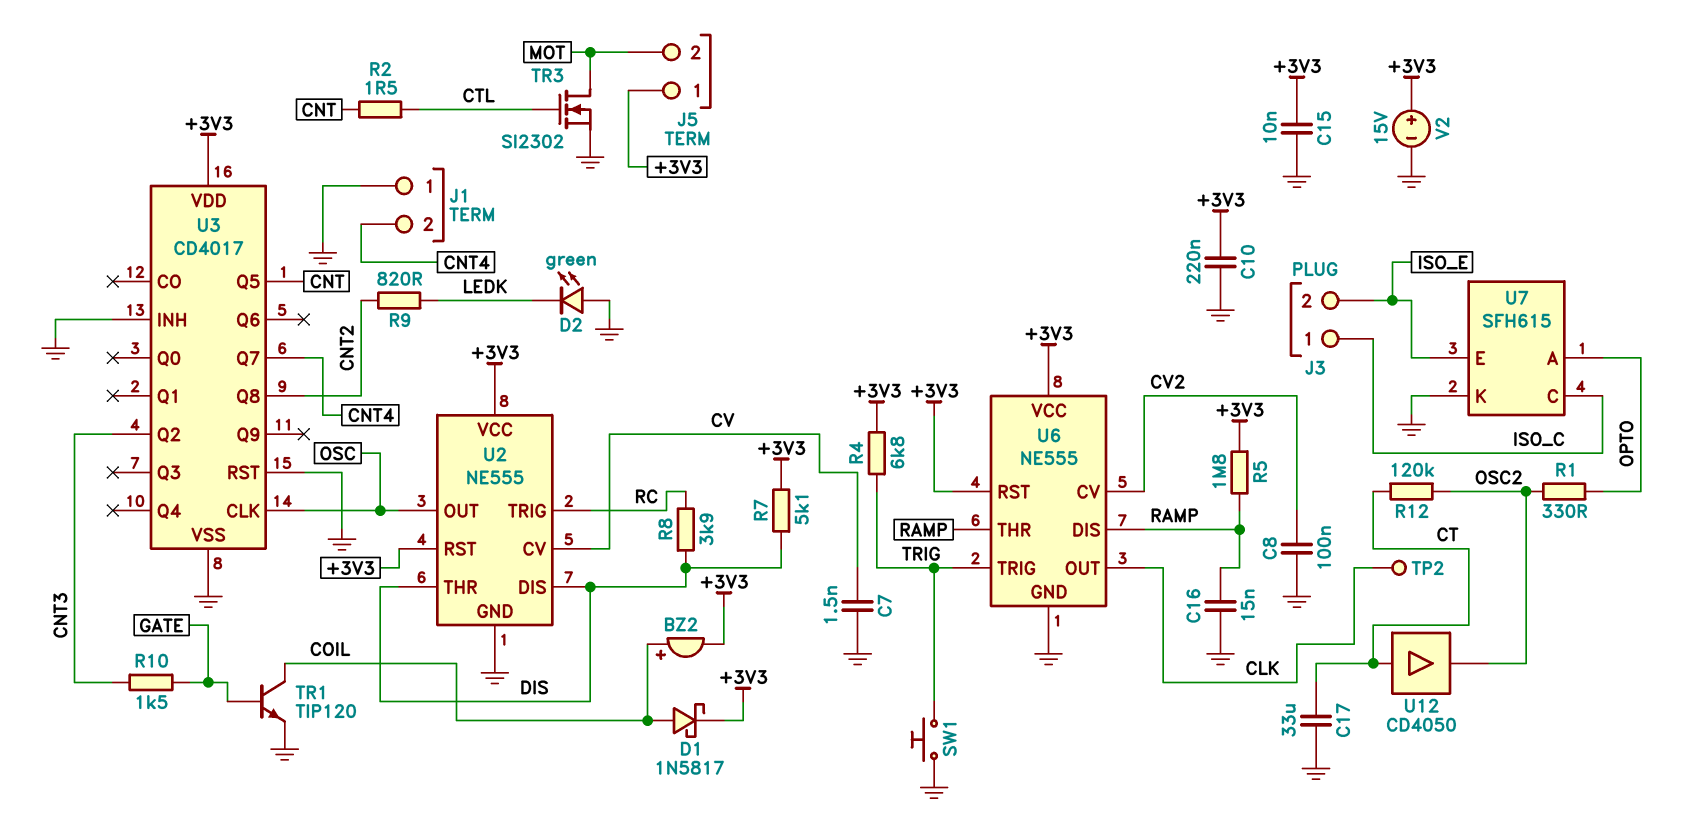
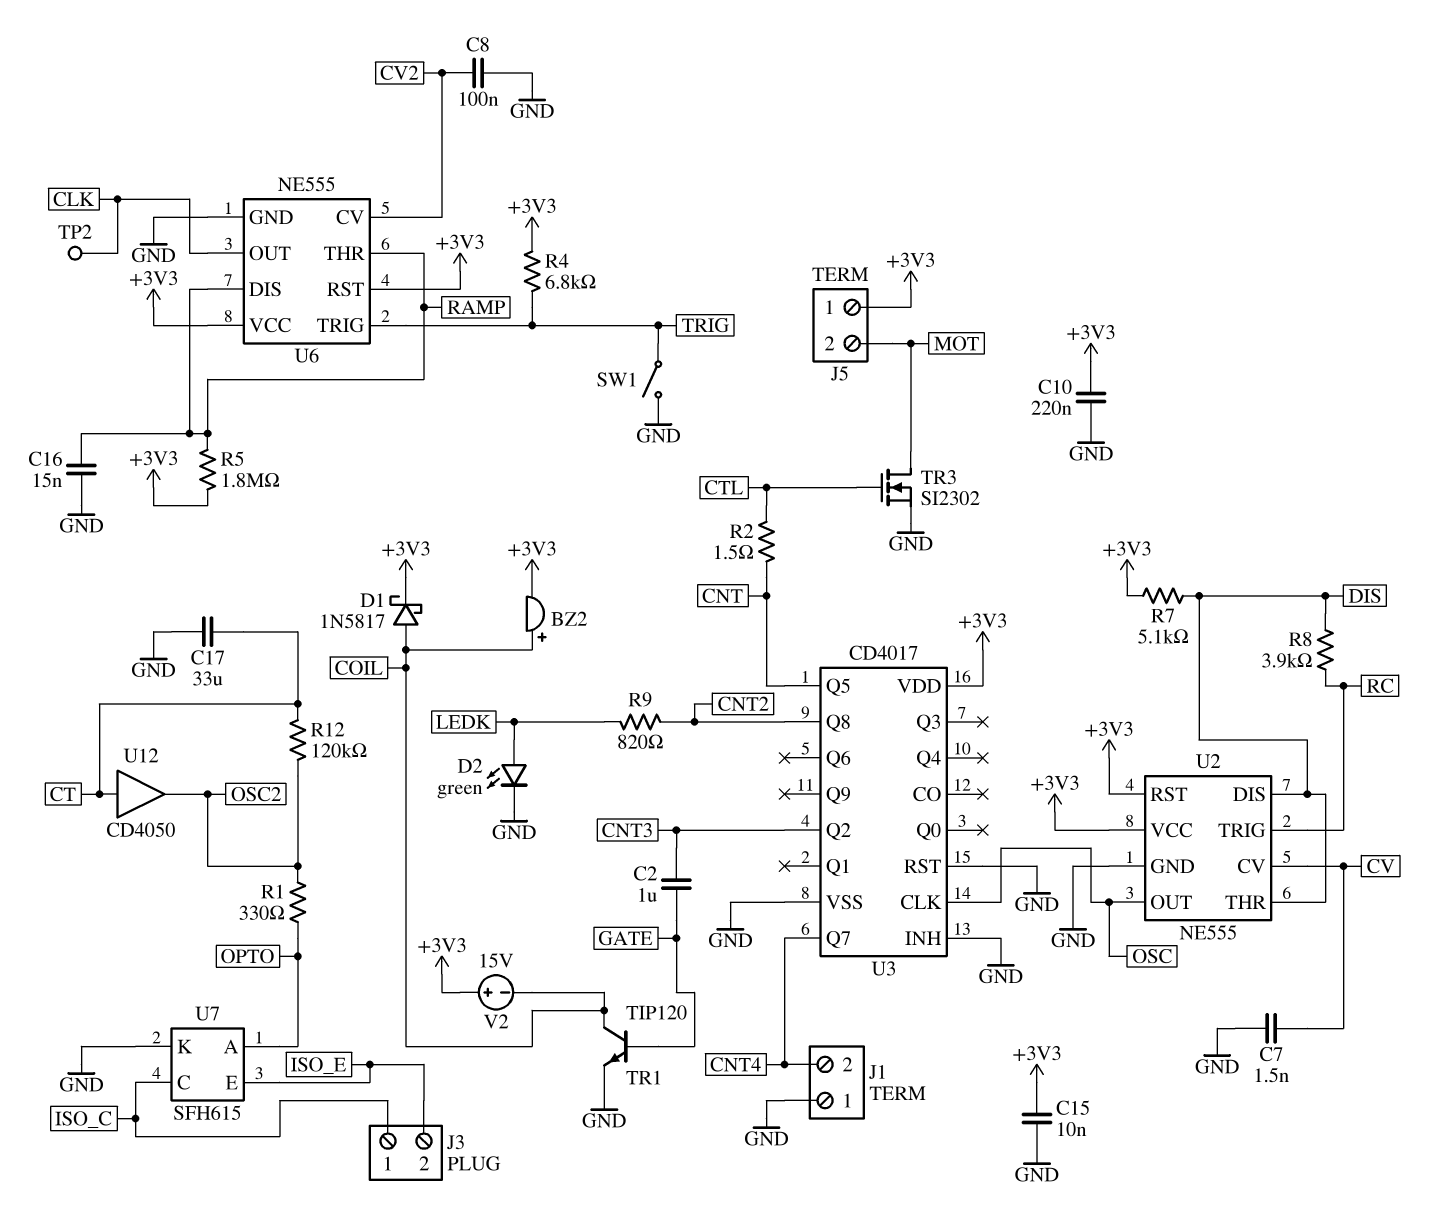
C2: none -> 1uF (CNT3, GATE)
D2: LED green (A GND, K LEDK) -> LED green (A LEDK, K GND)
R10: 1.5k (CNT3, GATE) -> none
SW1: button (GND, TRIG) -> switch (GND, TRIG)
V2: 15V (plus +3V3, minus GND) -> 15V (plus +3V3, minus COIL)

